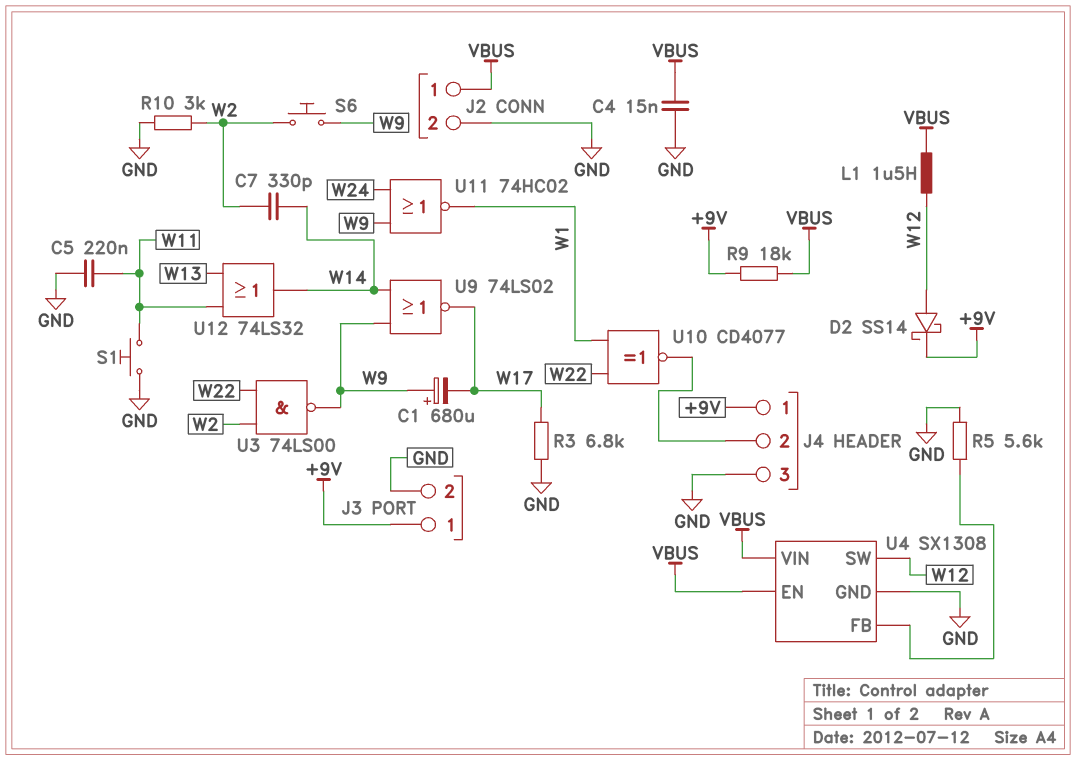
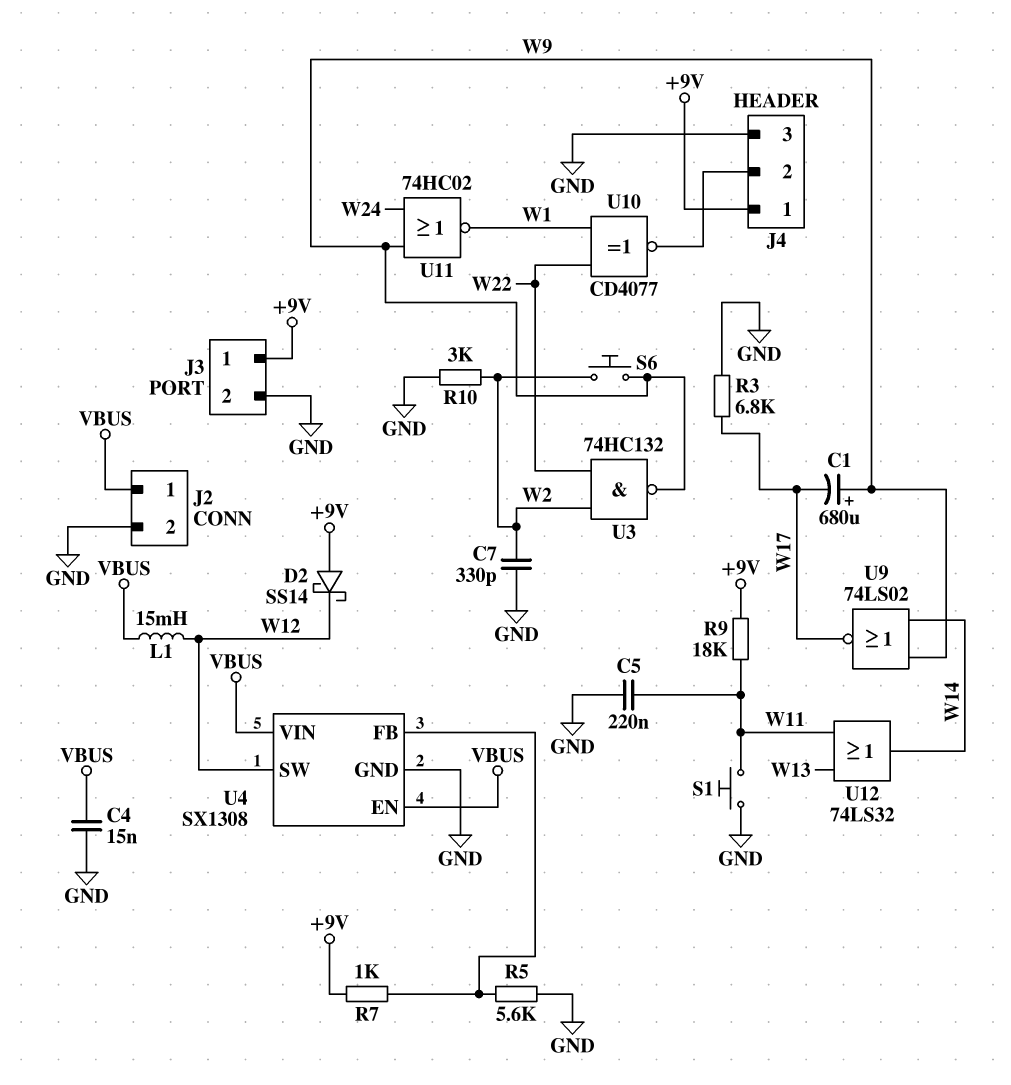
C7: 330pF (W2, W14) -> 330pF (GND, W2)
D2: schottky SS14 (A W12, K +9V) -> schottky SS14 (A +9V, K W12)
L1: 1.5uH (VBUS, W12) -> 15mH (VBUS, W12)
R7: none -> 1k (+9V, U4/FB)
R9: 18k (+9V, VBUS) -> 18k (+9V, W11)
U3: NAND 74LS00 (in W2, in W22, out W9) -> NAND 74HC132 (in W2, in W22, out W9)

